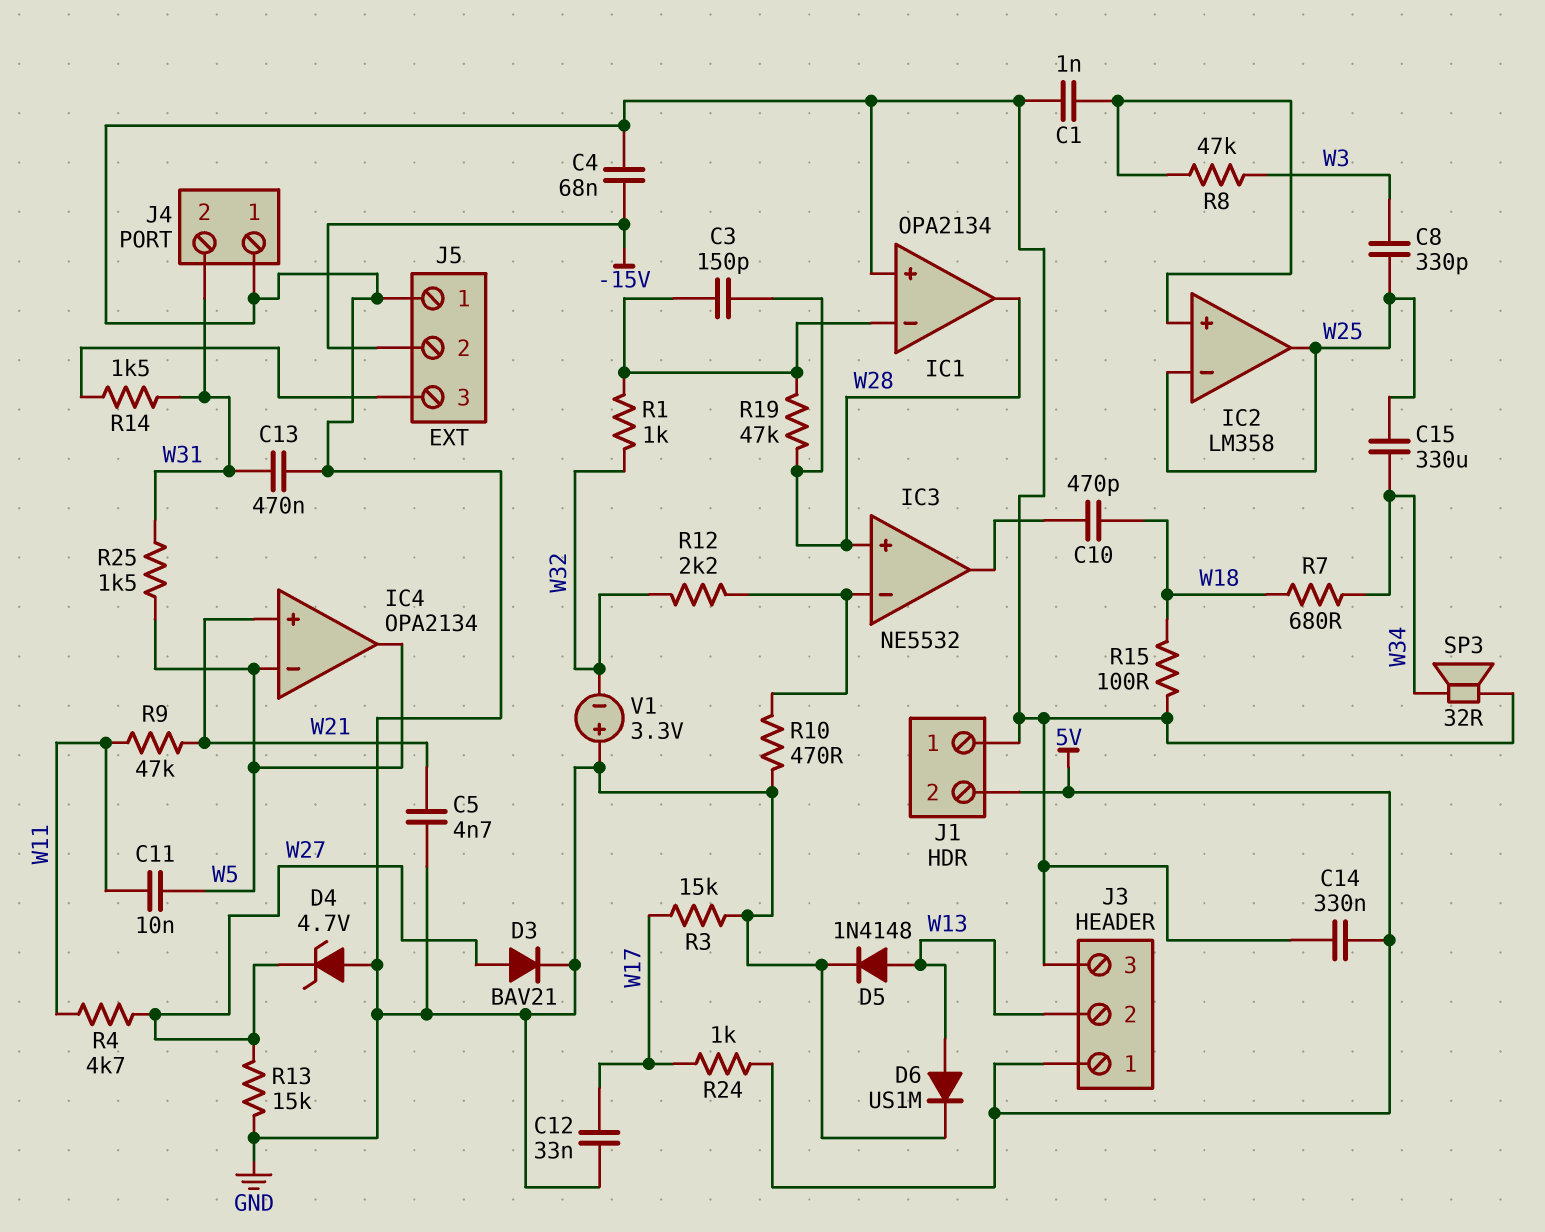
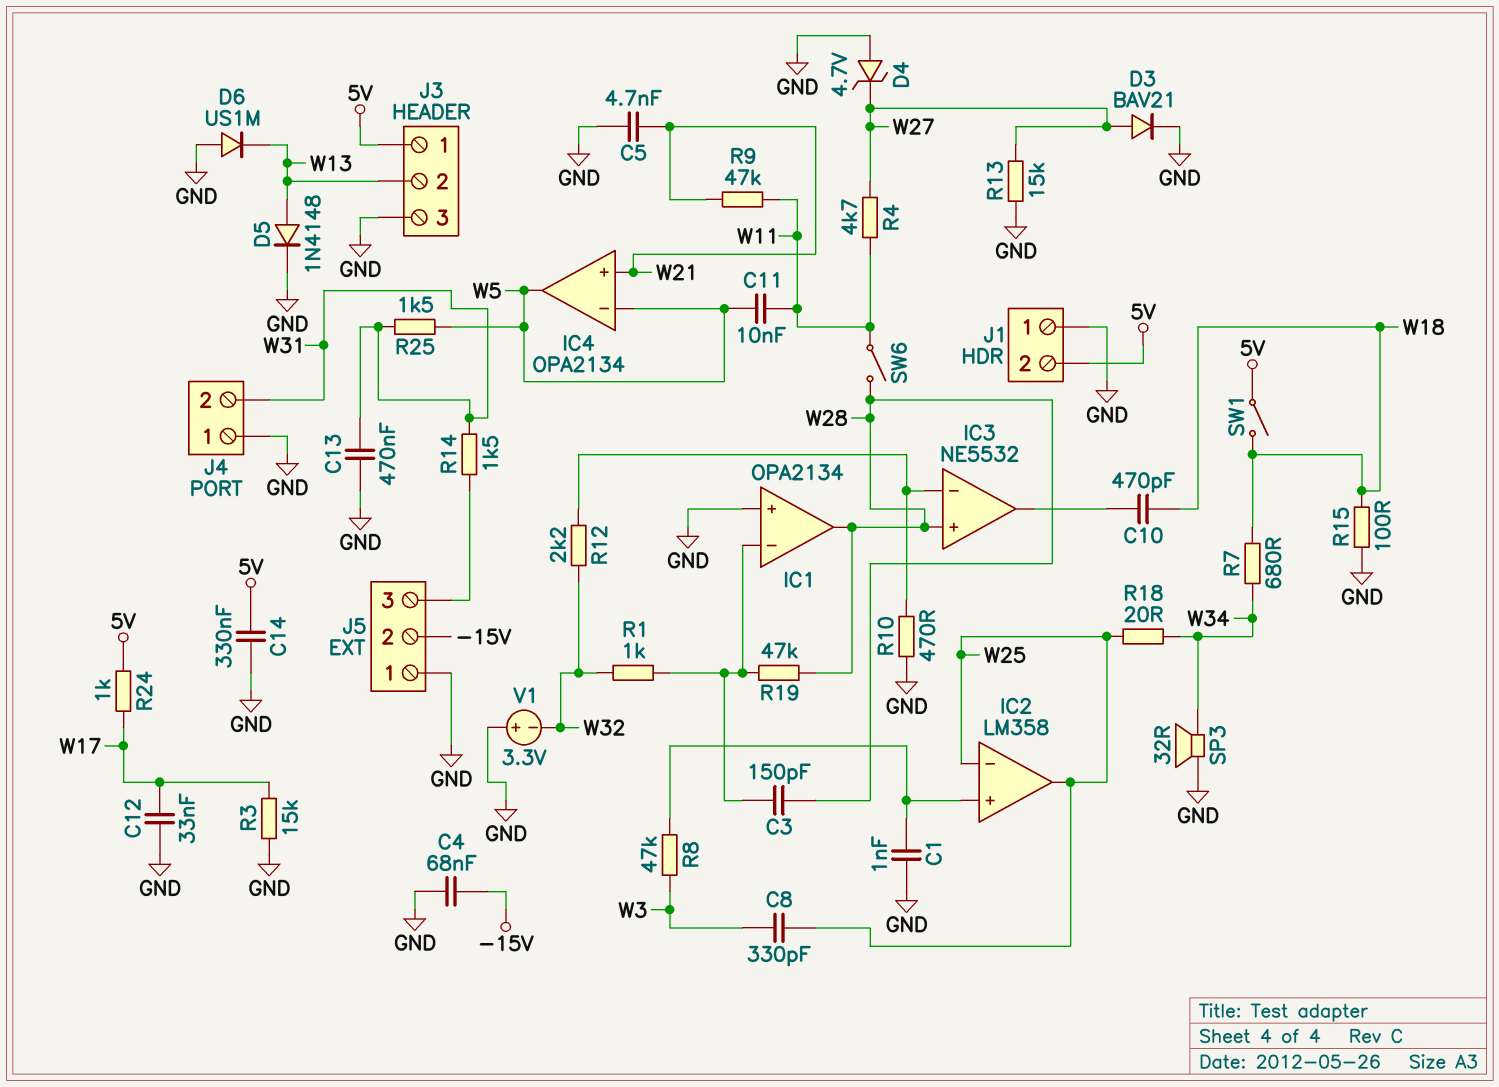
C15: 330uF (W25, W34) -> none
D6: diode US1M (A W13, K GND) -> diode US1M (A GND, K W13)
R18: none -> 20 (W25, W34)
SW1: none -> switch (5V, W18)
SW6: none -> switch (W11, W28)

